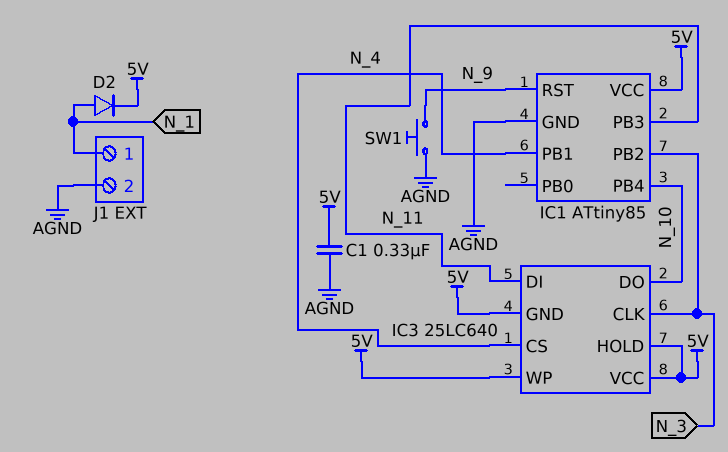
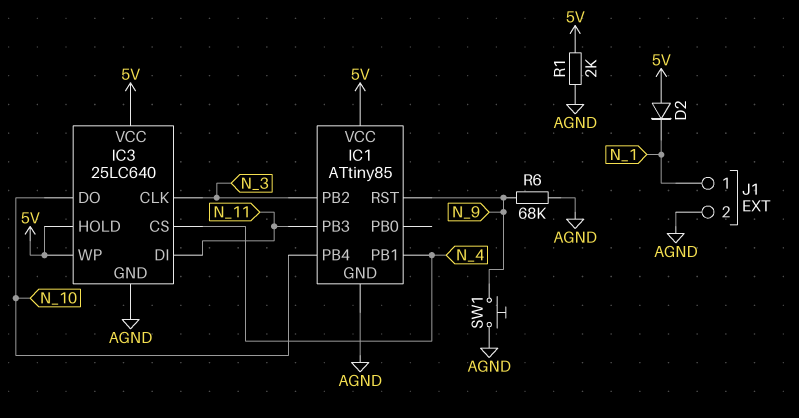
C1: 330nF (5V, AGND) -> none
D2: diode (A N_1, K 5V) -> diode (A 5V, K N_1)
IC3 pin GND: 5V -> AGND
R1: none -> 2k (5V, AGND)
R6: none -> 68k (AGND, N_9)

